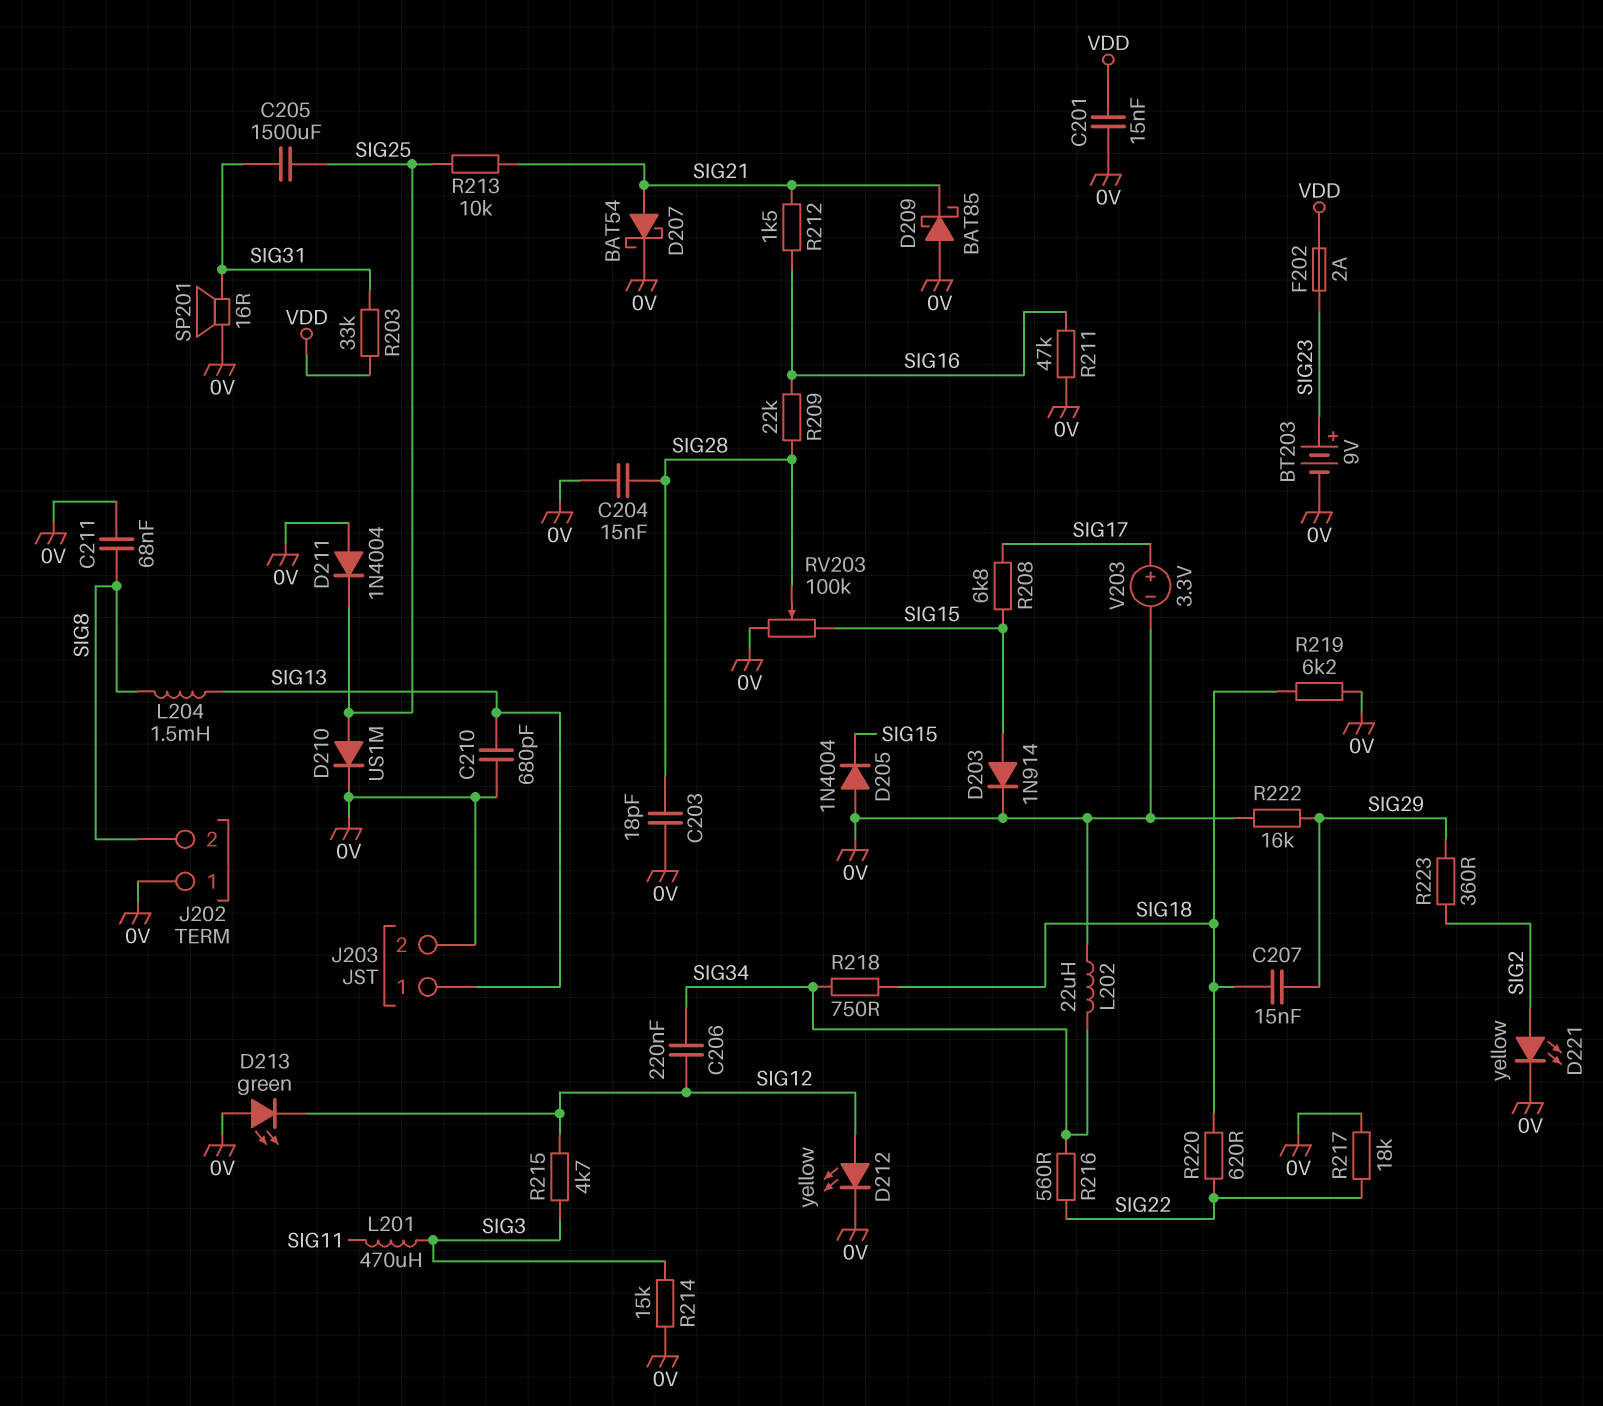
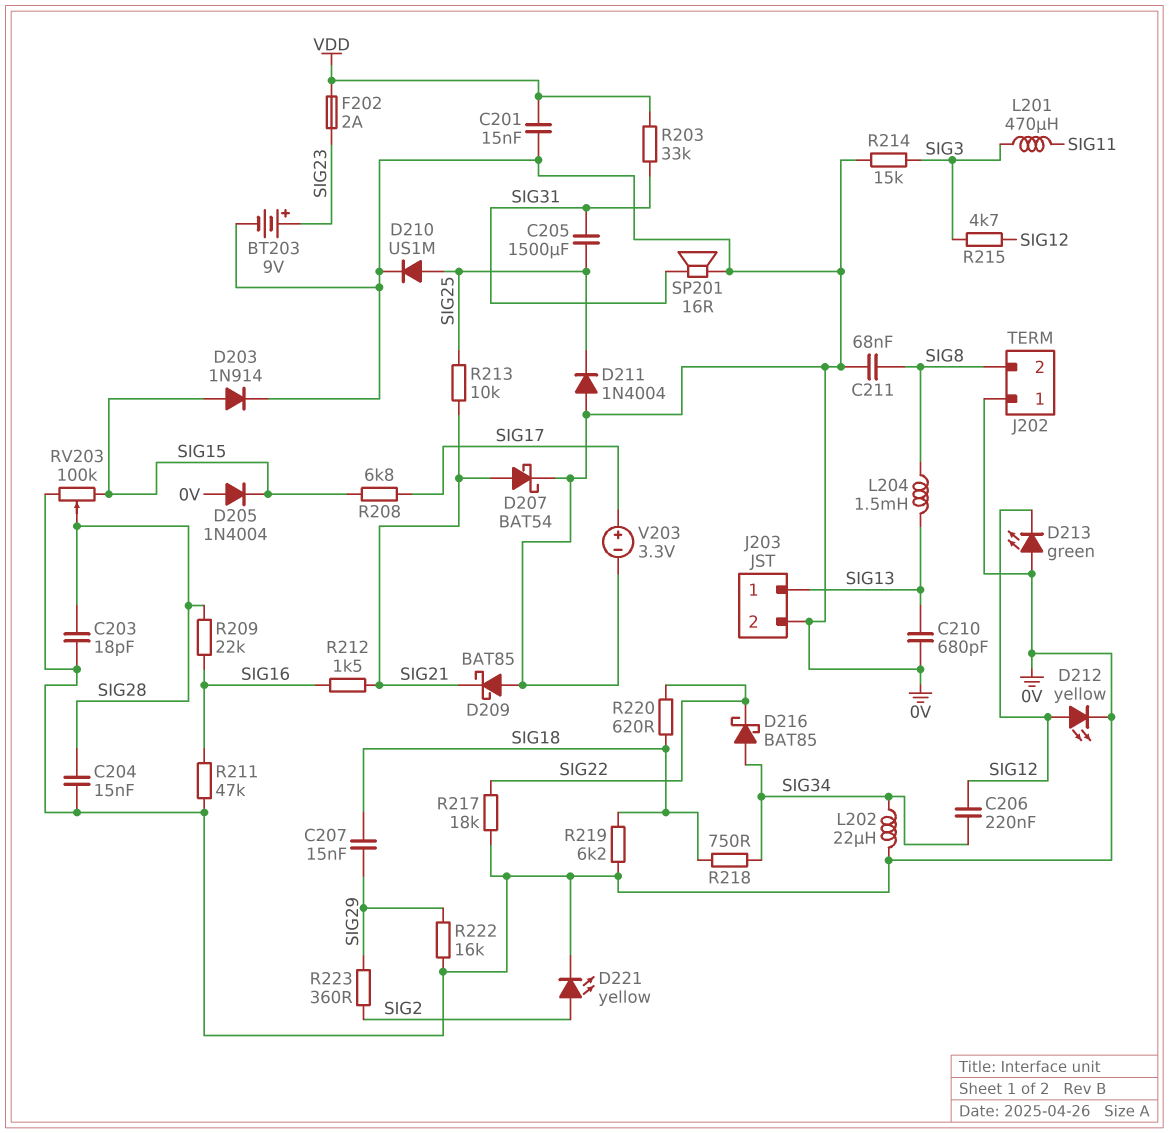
D216: none -> schottky BAT85 (A SIG34, K SIG22)
R216: 560 (SIG22, SIG34) -> none

